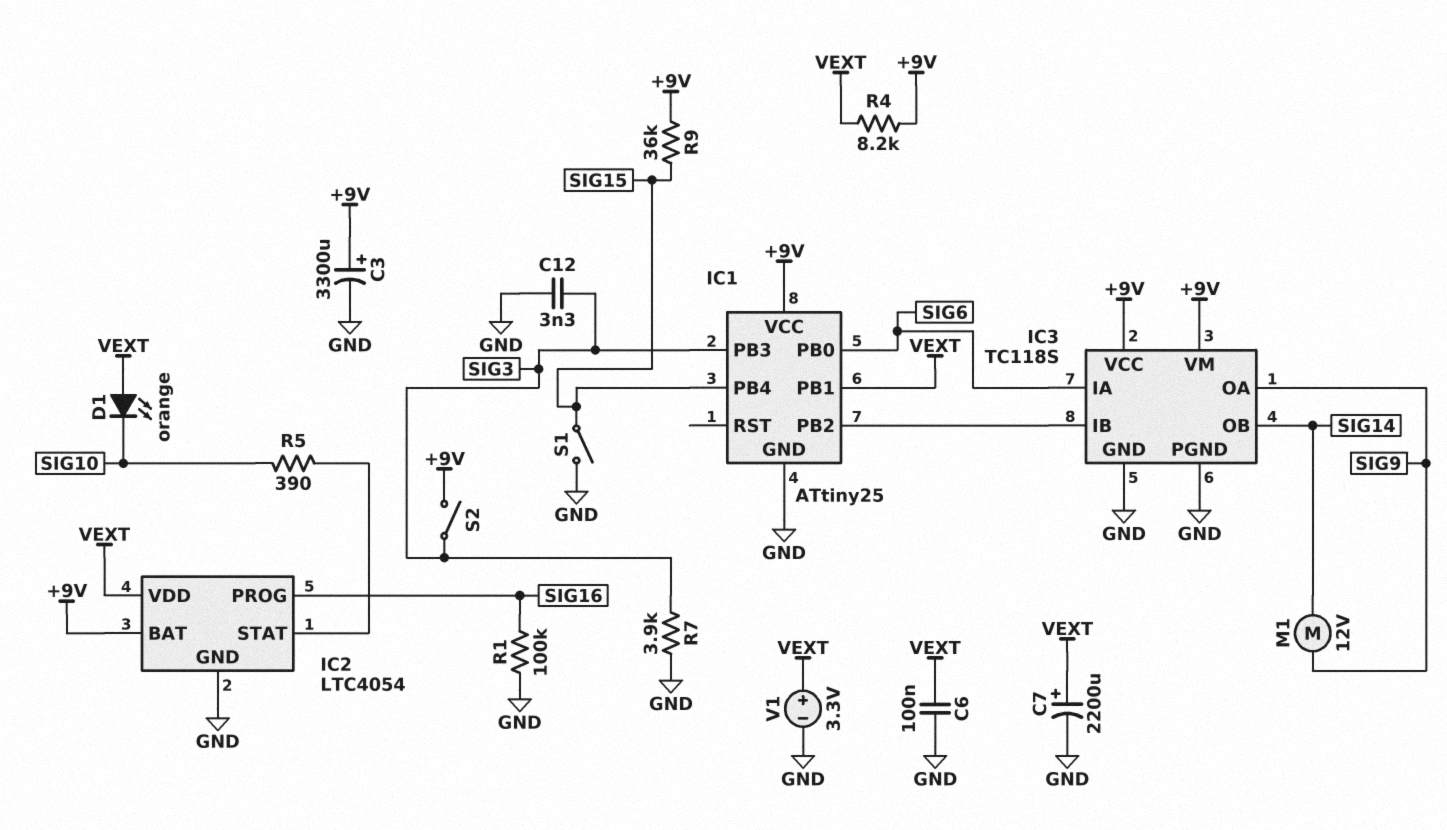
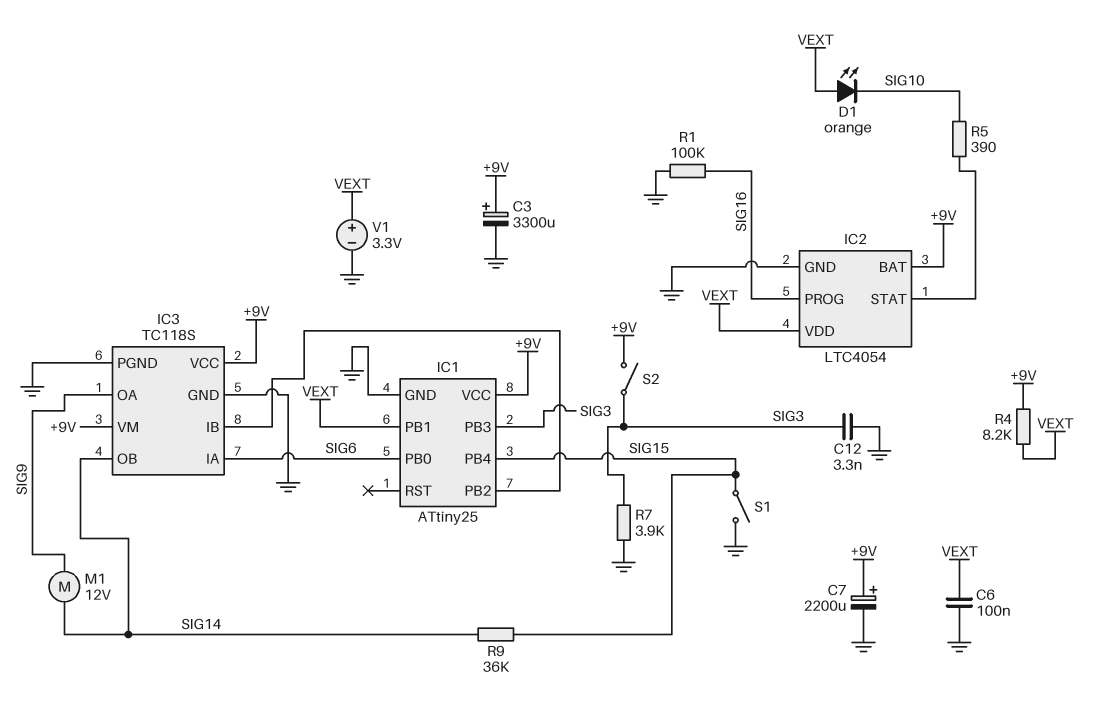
C7: 2200uF (plus VEXT, minus GND) -> 2200uF (plus +9V, minus GND)
R9: 36k (+9V, SIG15) -> 36k (SIG14, SIG15)

